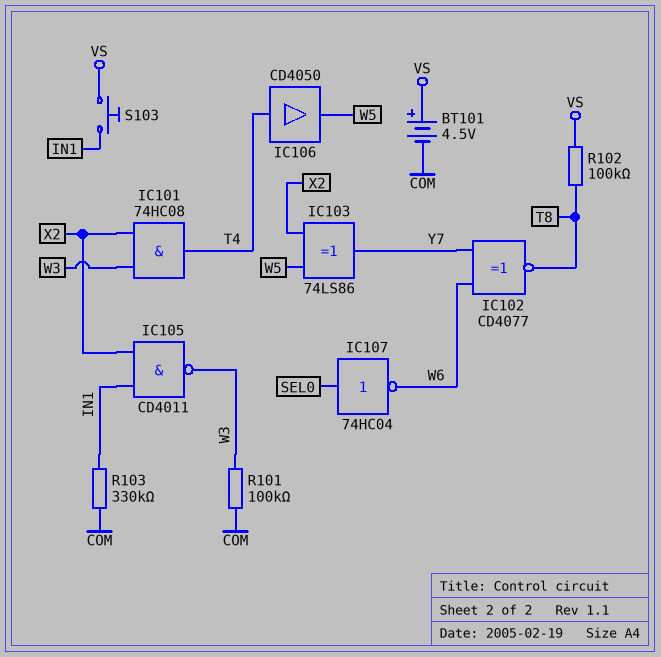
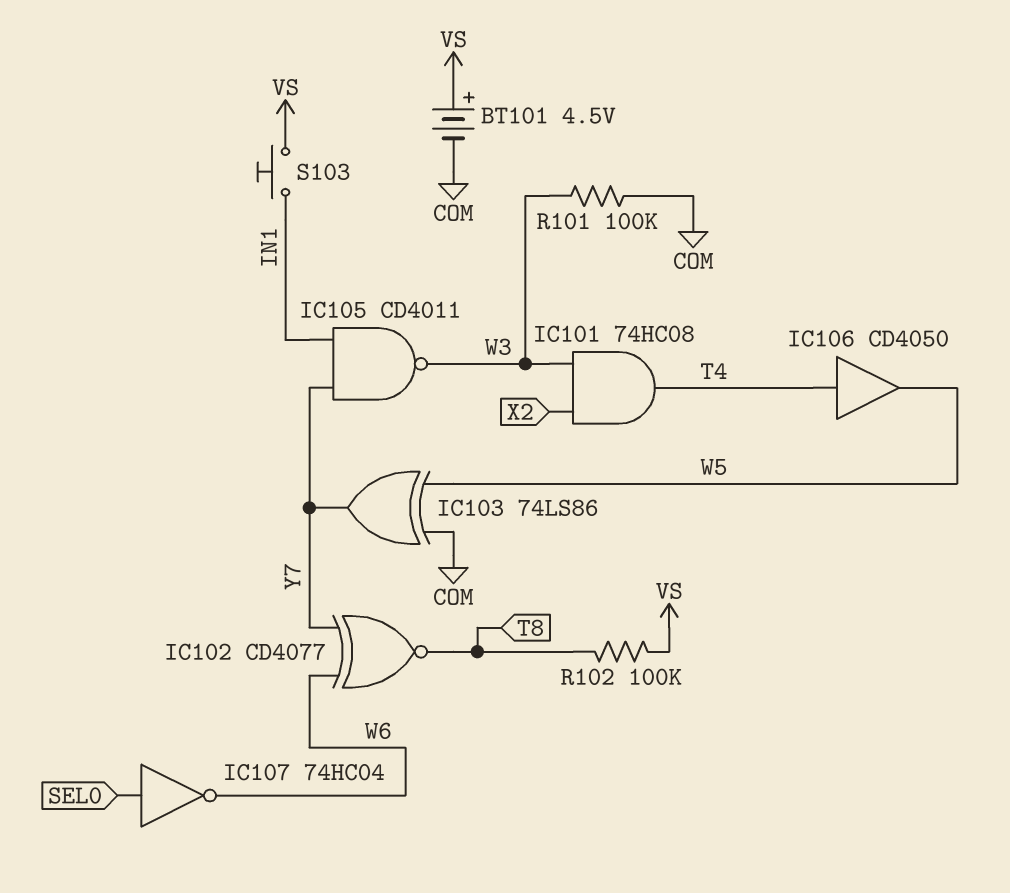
IC103: XOR 74LS86 (in W5, in X2, out Y7) -> XOR 74LS86 (in COM, in W5, out Y7)
IC105: NAND CD4011 (in IN1, in X2, out W3) -> NAND CD4011 (in IN1, in Y7, out W3)
R103: 330k (COM, IN1) -> none

